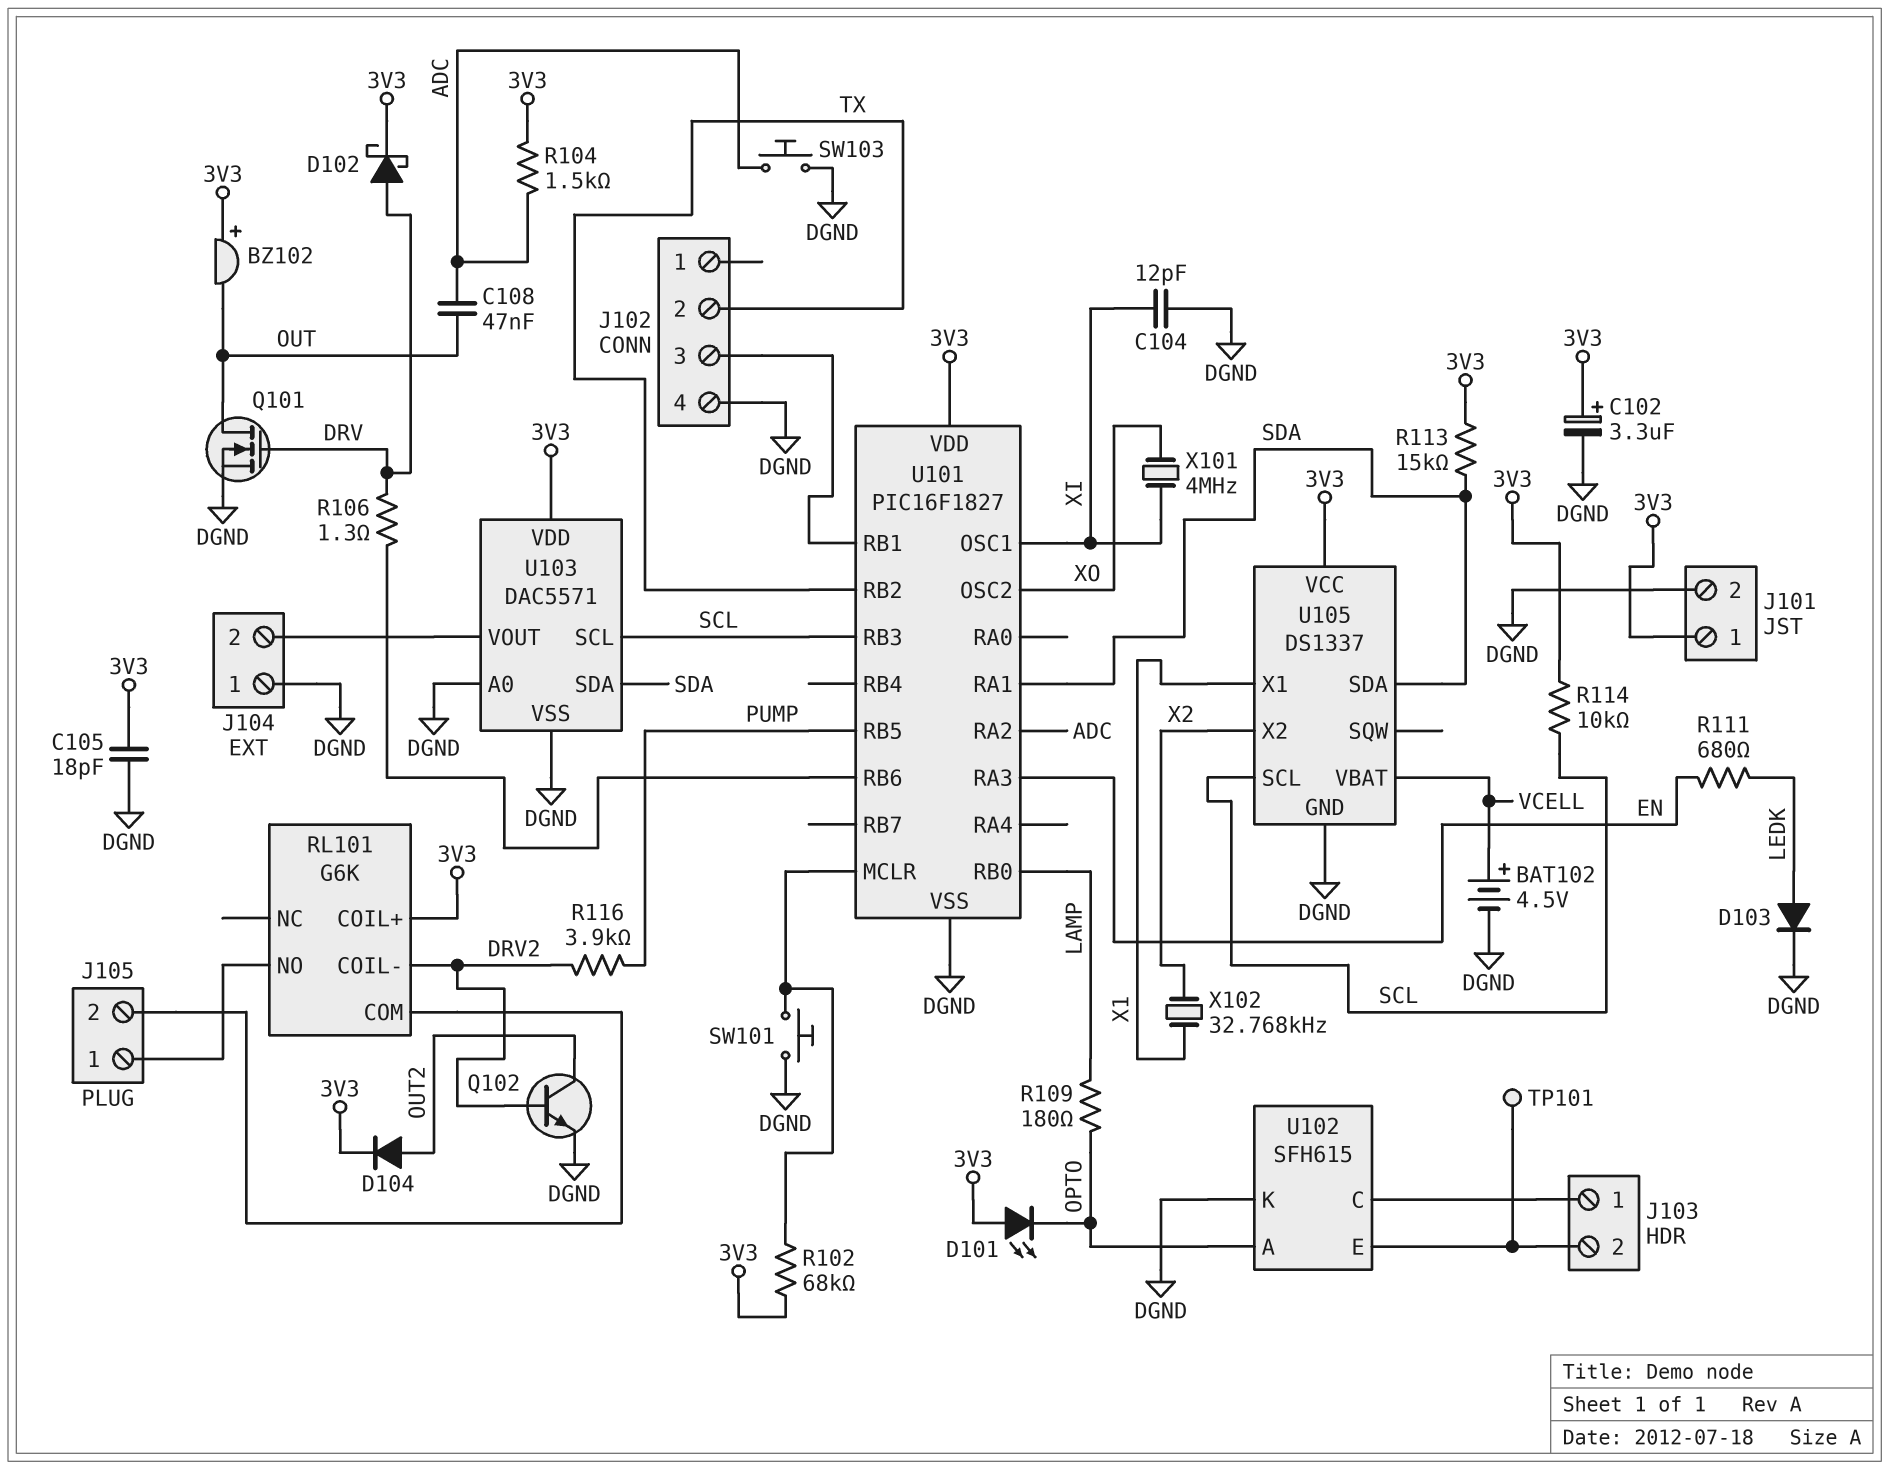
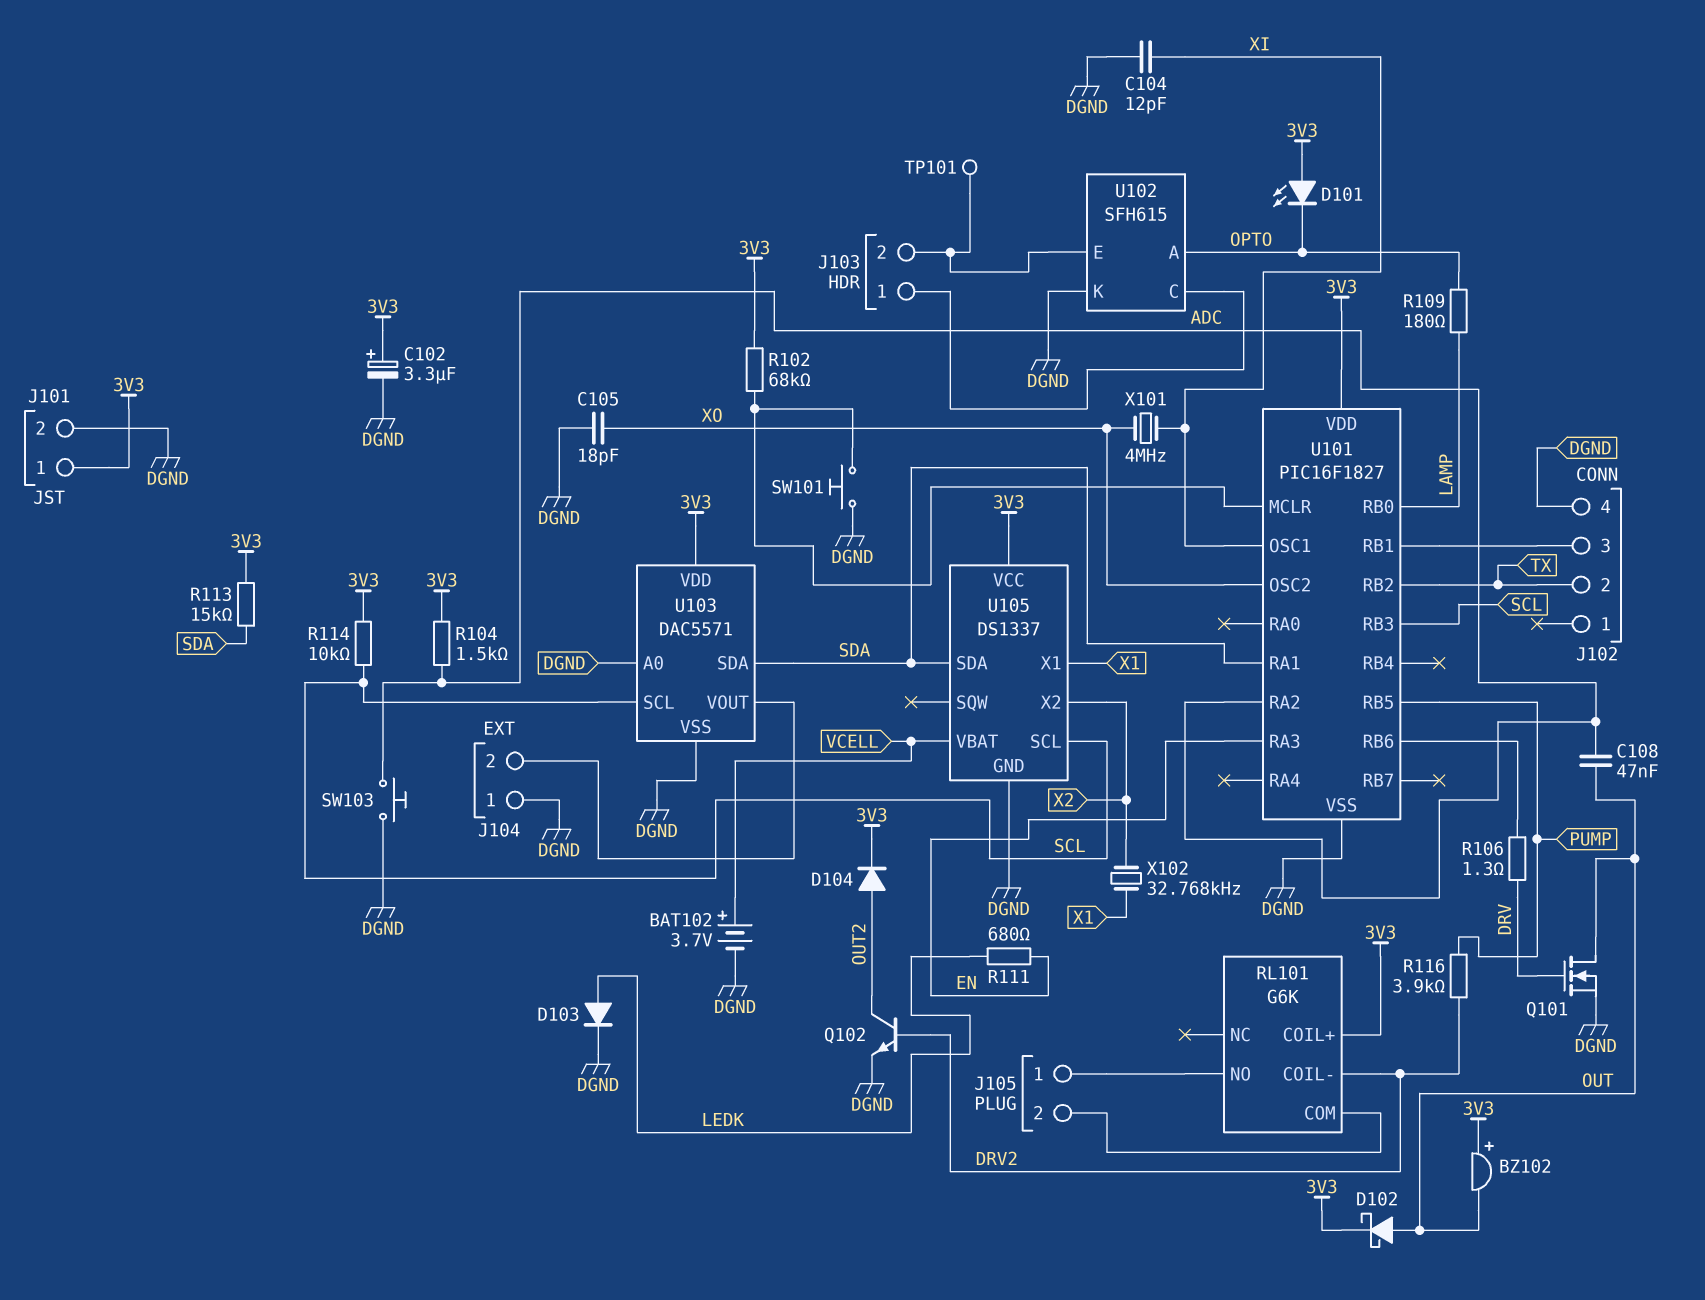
BAT102: 4.5V (plus VCELL, minus DGND) -> 3.7V (plus VCELL, minus DGND)
C105: 18pF (3V3, DGND) -> 18pF (DGND, XO)
D102: schottky (A DRV, K 3V3) -> schottky (A OUT, K 3V3)

